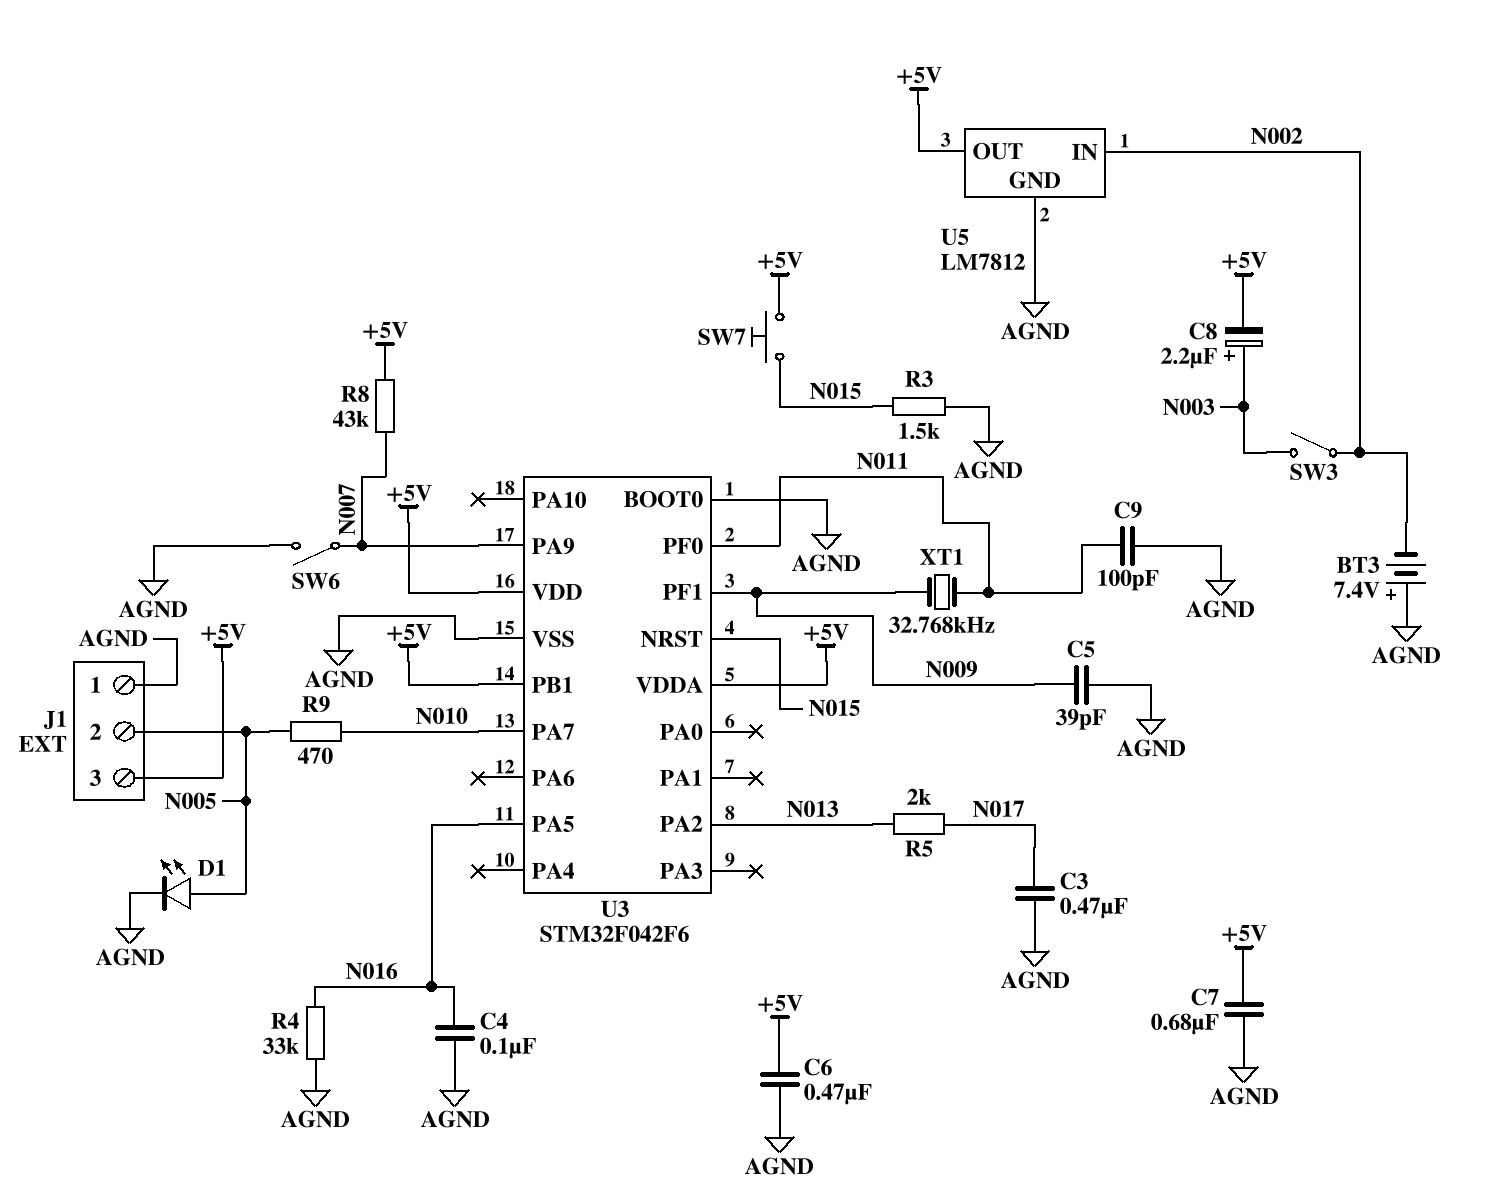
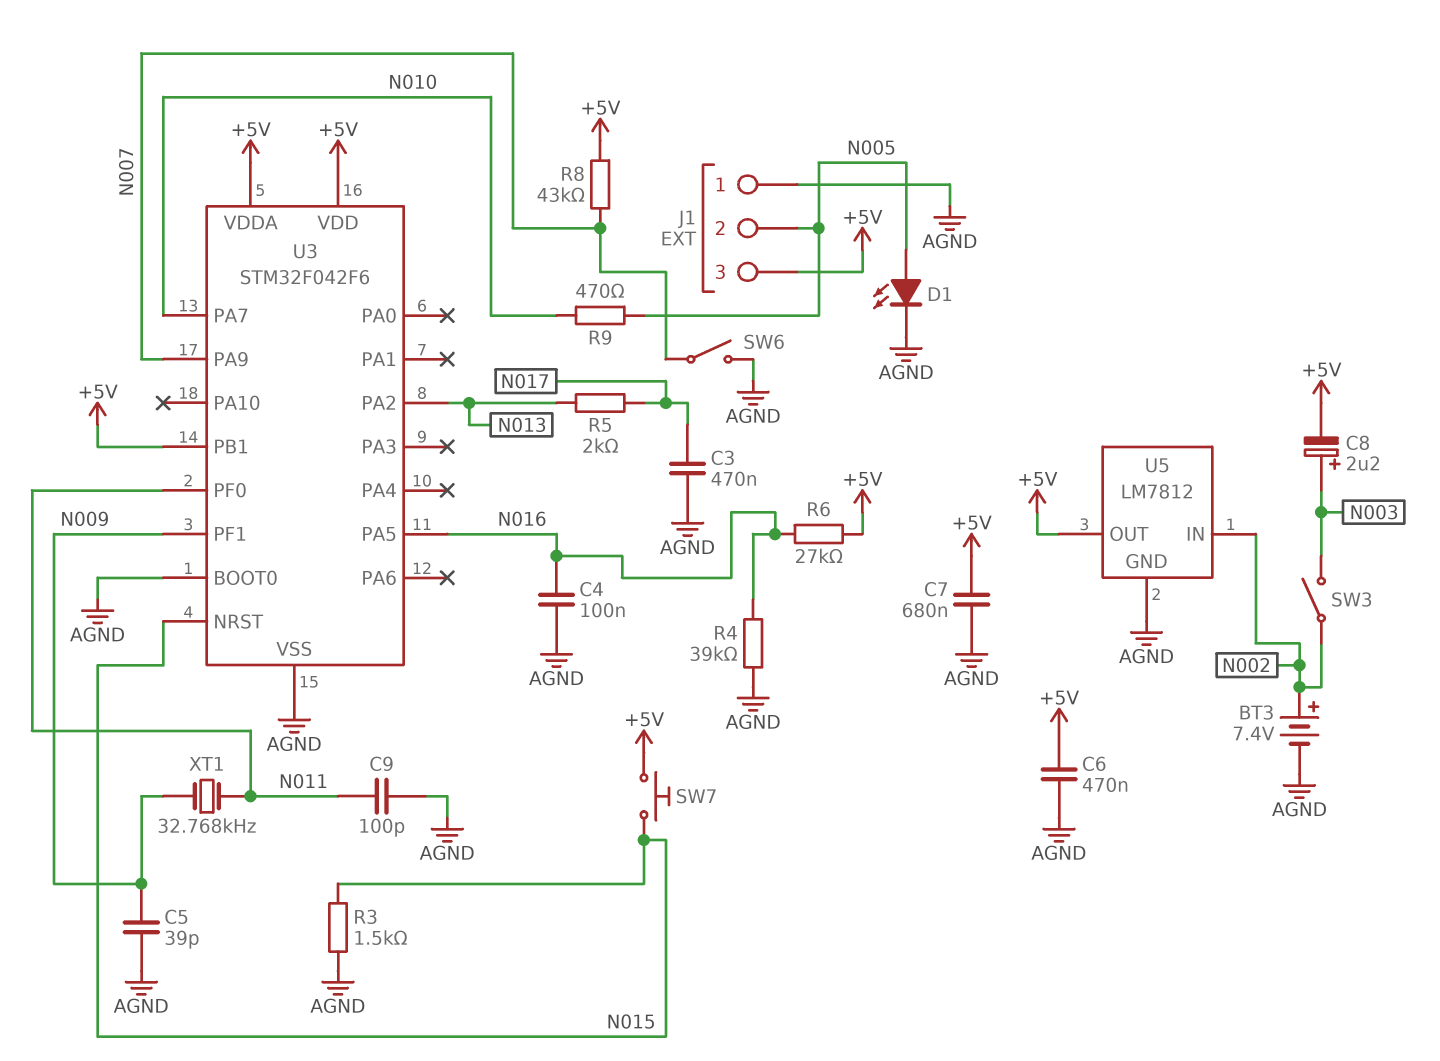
BT3: 7.4V (plus AGND, minus N002) -> 7.4V (plus N002, minus AGND)
R4: 33k (AGND, N016) -> 39k (AGND, N016)
R6: none -> 27k (+5V, N016)

